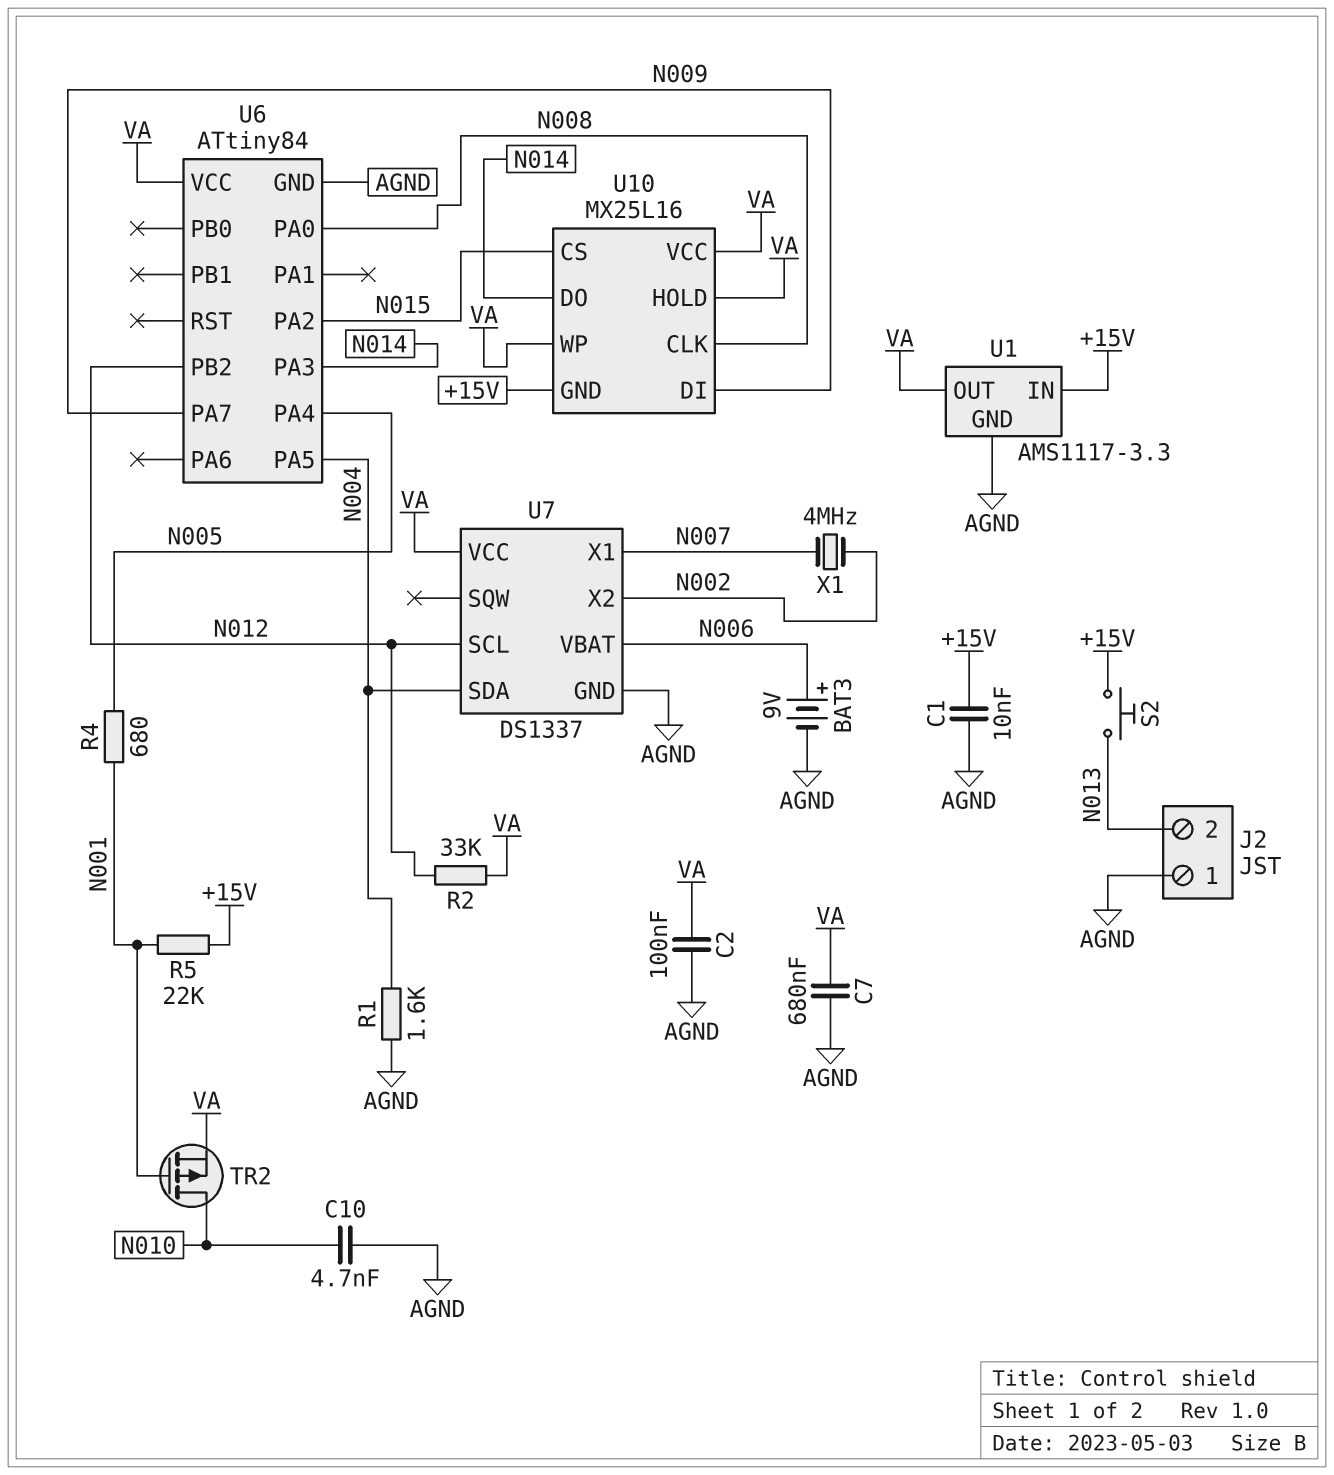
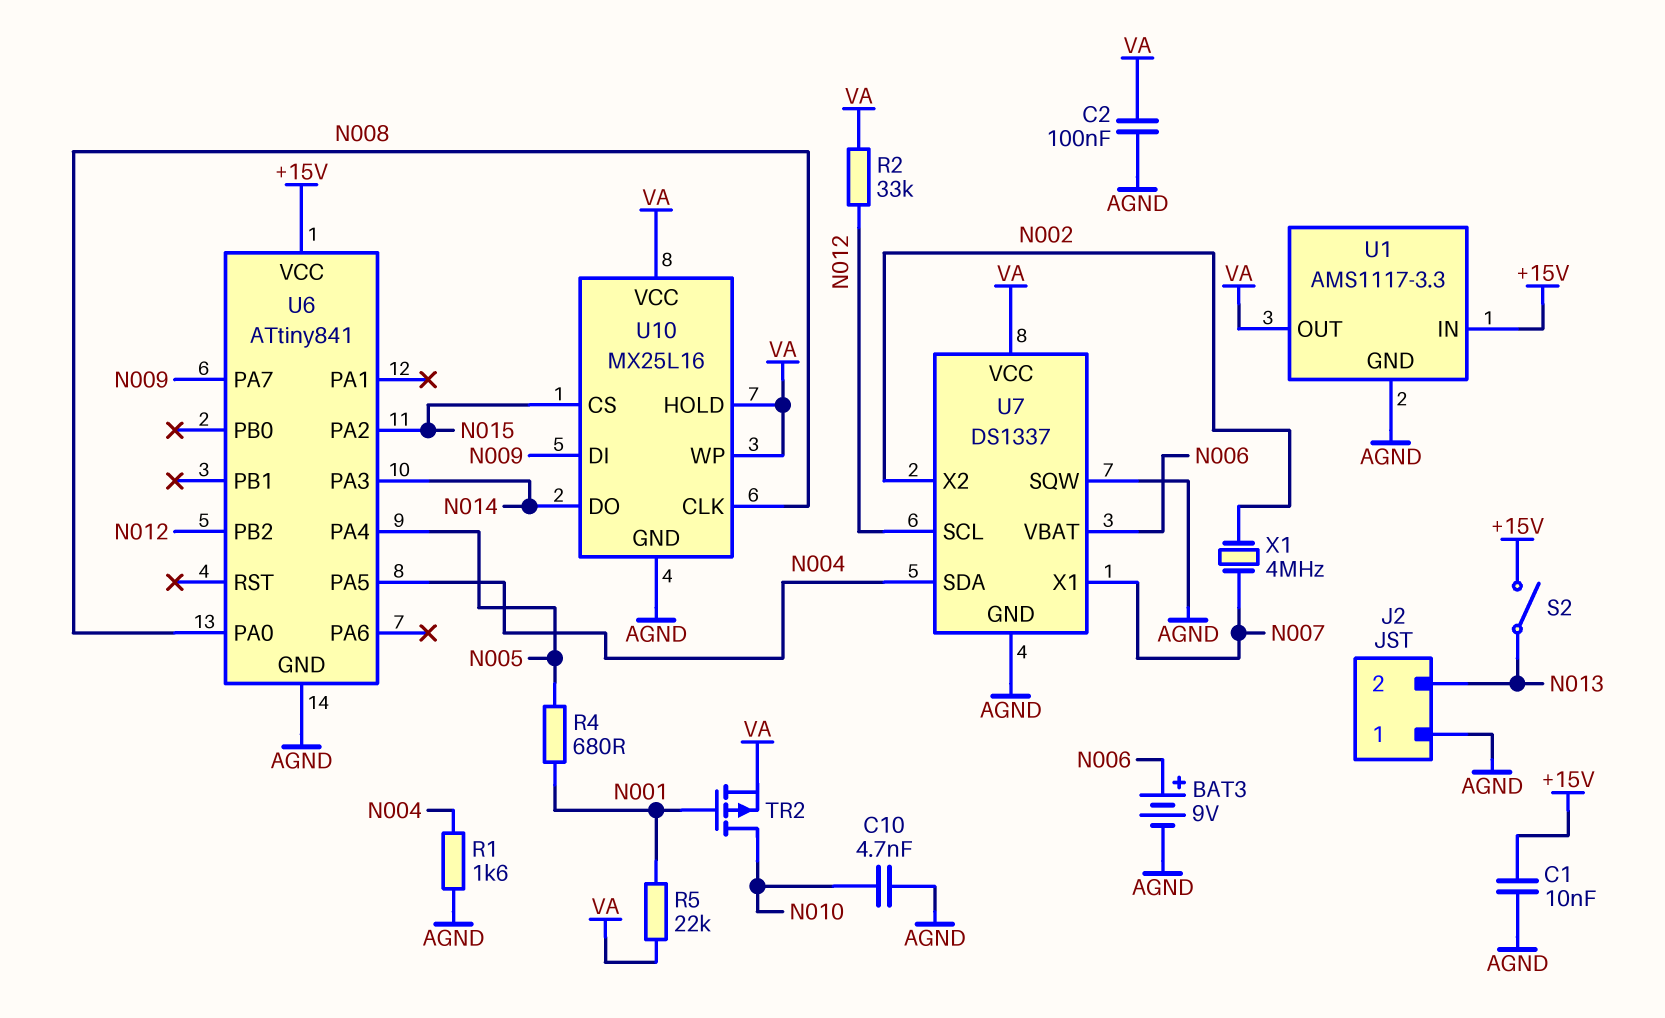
C7: 680nF (AGND, VA) -> none
R5: 22k (+15V, N001) -> 22k (N001, VA)
S2: button (+15V, N013) -> switch (+15V, N013)
U6: ATtiny84 -> ATtiny841
U6 pin VCC: VA -> +15V
U7 pin SQW: none -> AGND
U10 pin GND: +15V -> AGND

